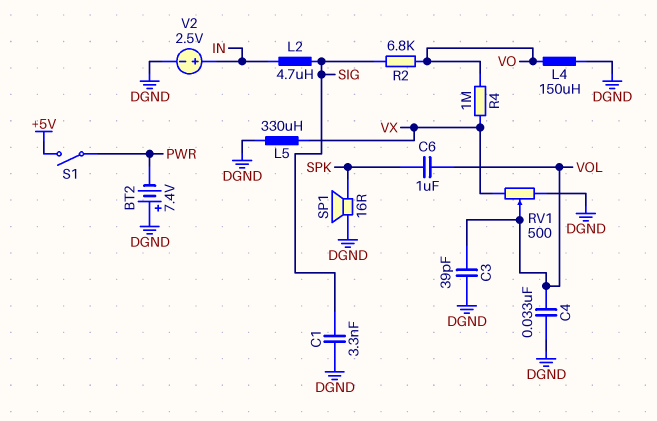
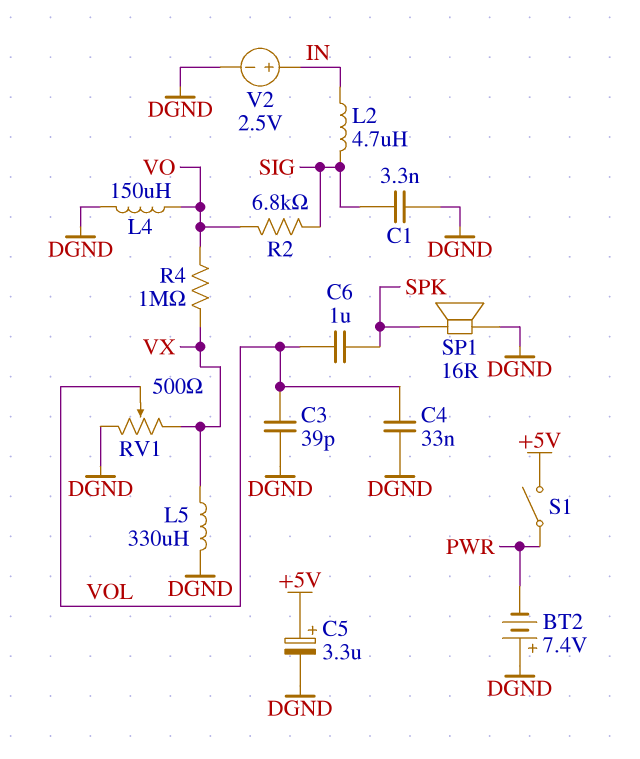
C5: none -> 3.3uF (plus +5V, minus DGND)

